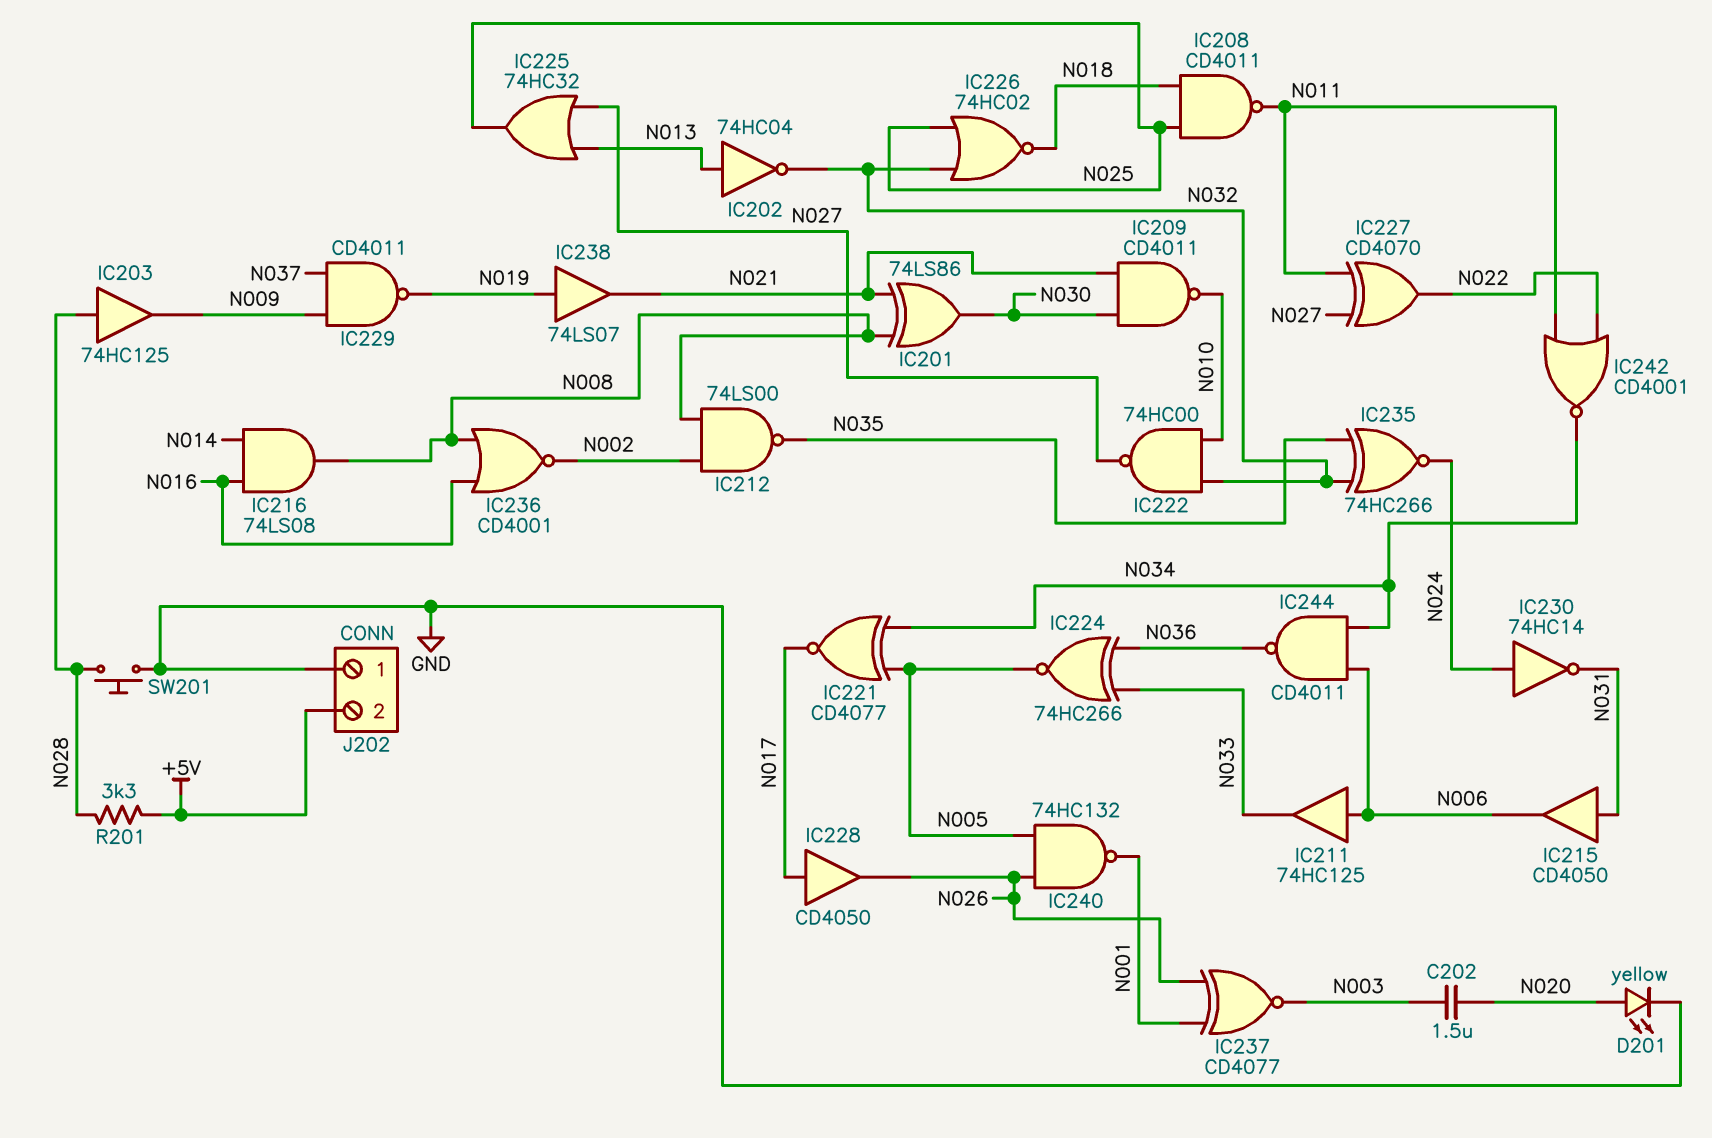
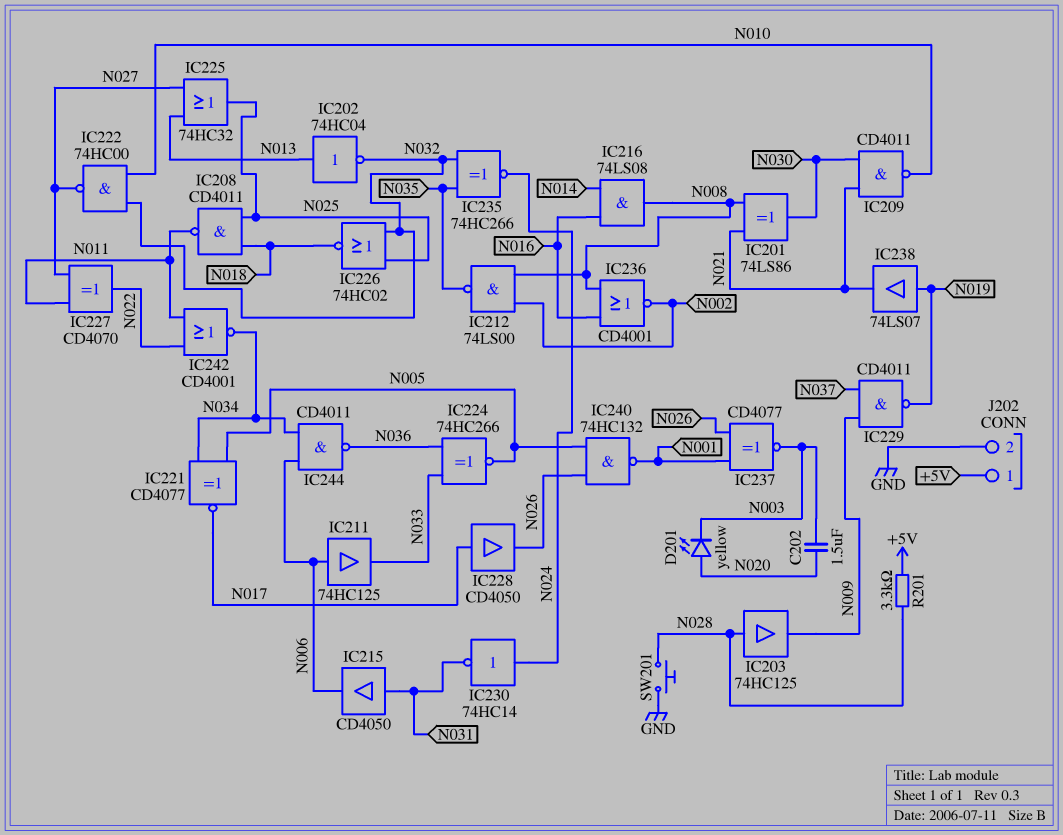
D201: LED yellow (A N020, K GND) -> LED yellow (A N020, K N003)
J202 pin 1: GND -> +5V
J202 pin 2: +5V -> GND

